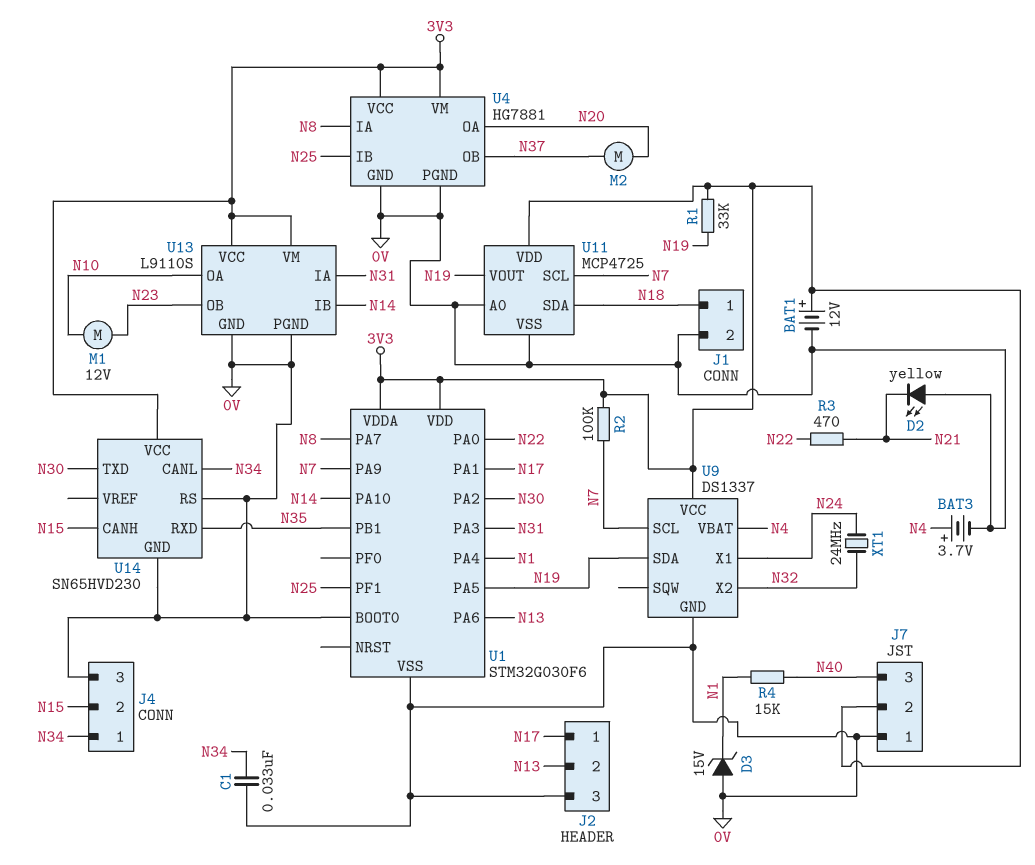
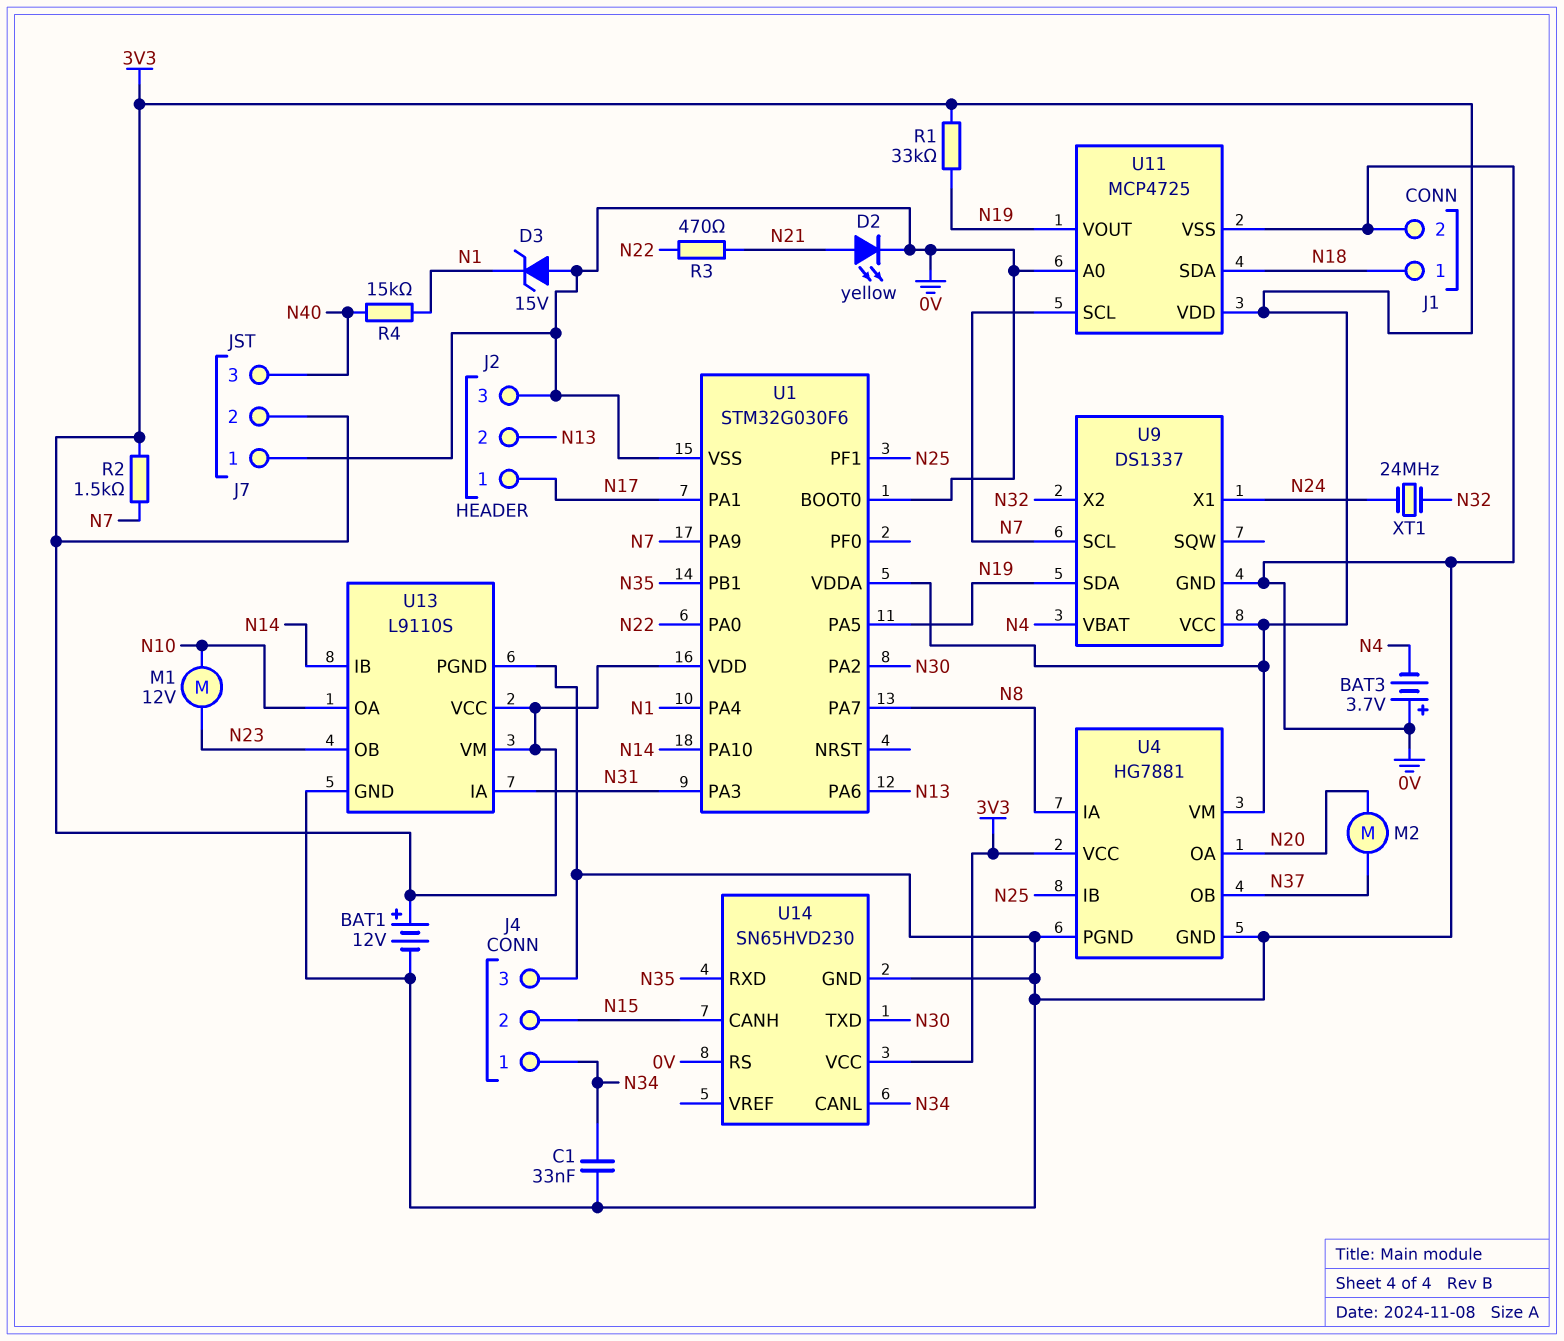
BAT3: 3.7V (plus N4, minus 0V) -> 3.7V (plus 0V, minus N4)
D2: LED yellow (A 0V, K N21) -> LED yellow (A N21, K 0V)
R2: 100k (3V3, N7) -> 1.5k (3V3, N7)

